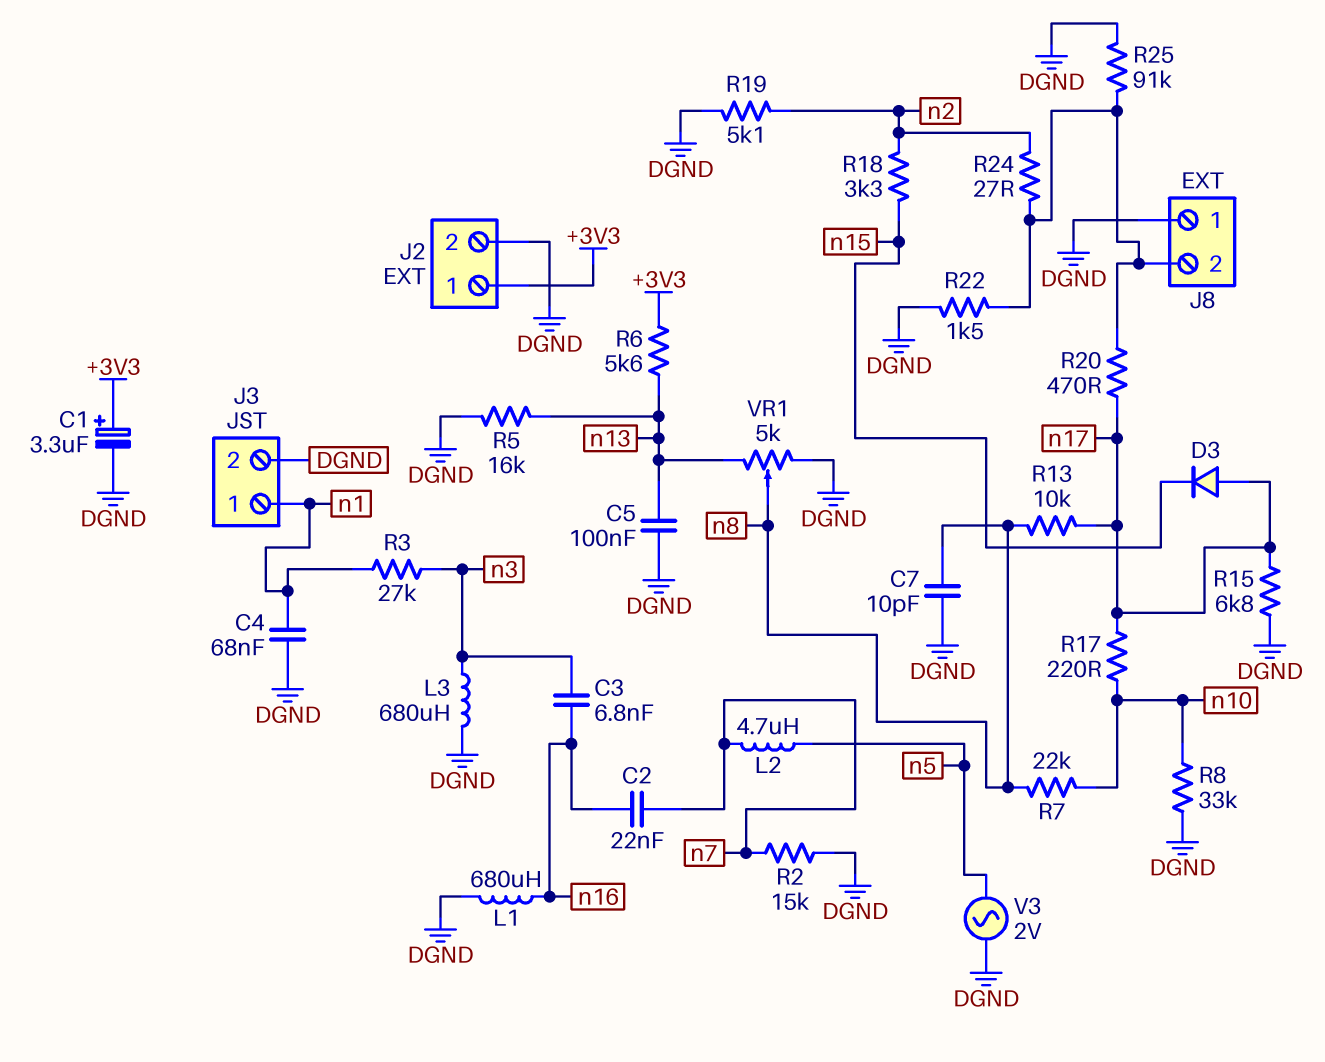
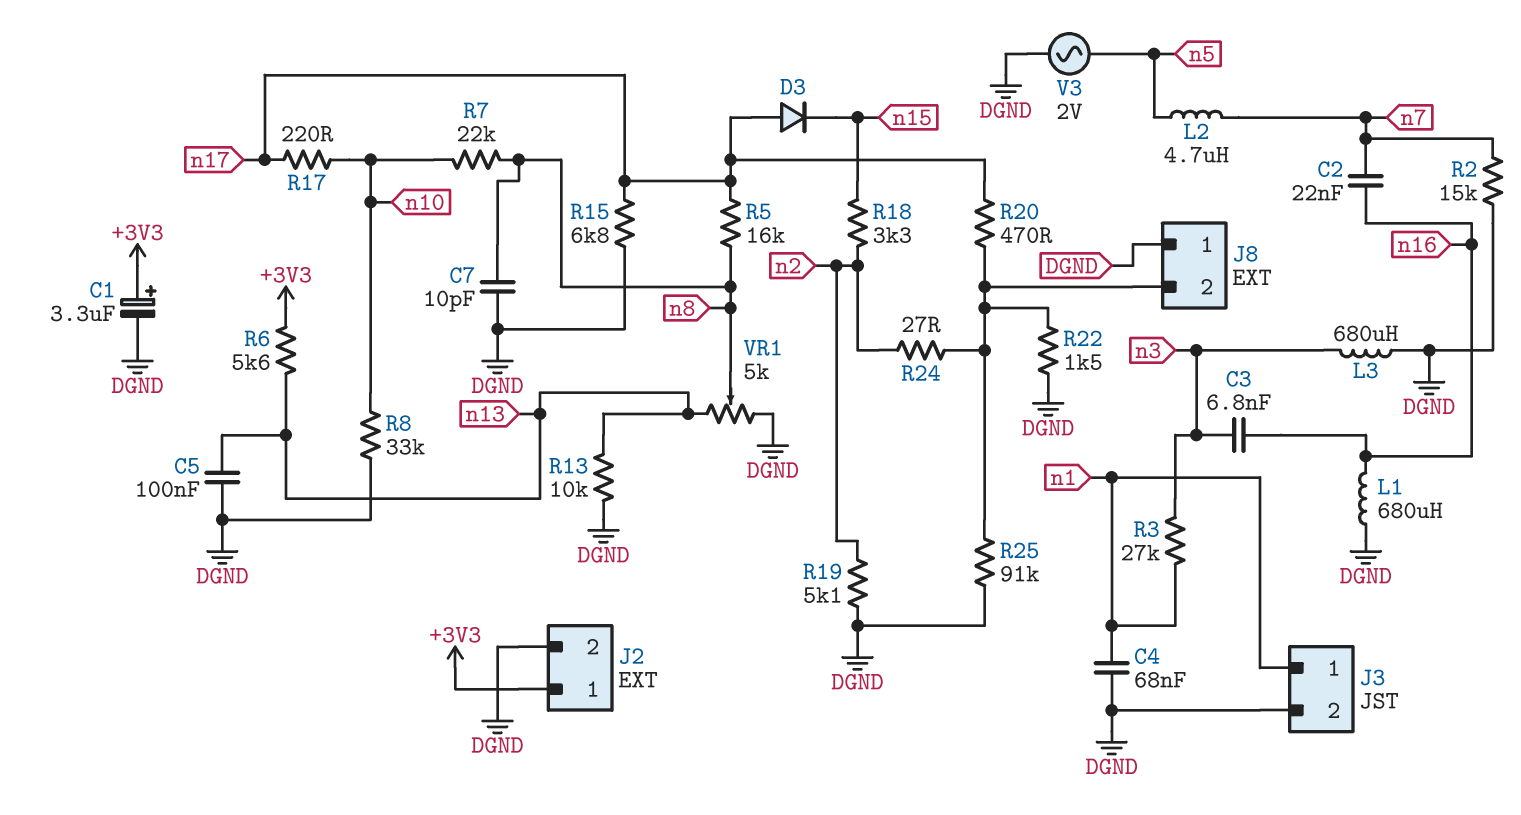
R5: 16k (DGND, n13) -> 16k (n8, n17)
R13: 10k (n8, n17) -> 10k (DGND, n13)

